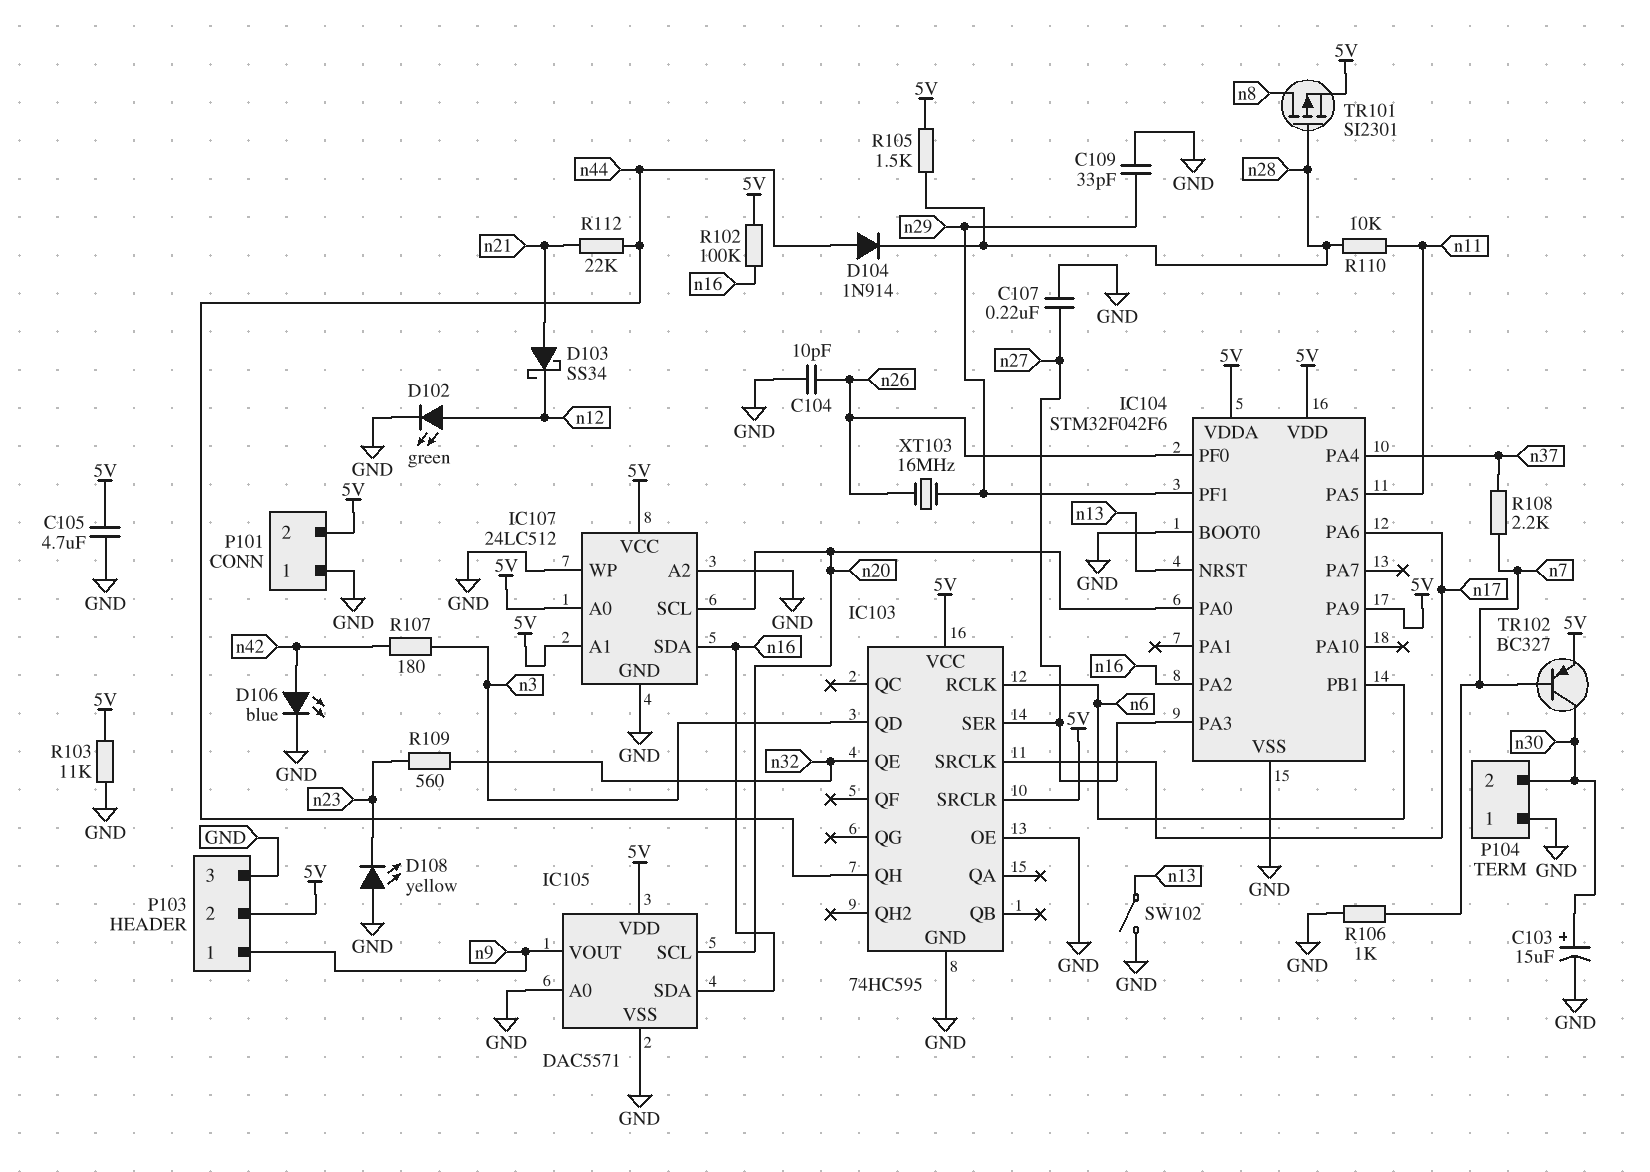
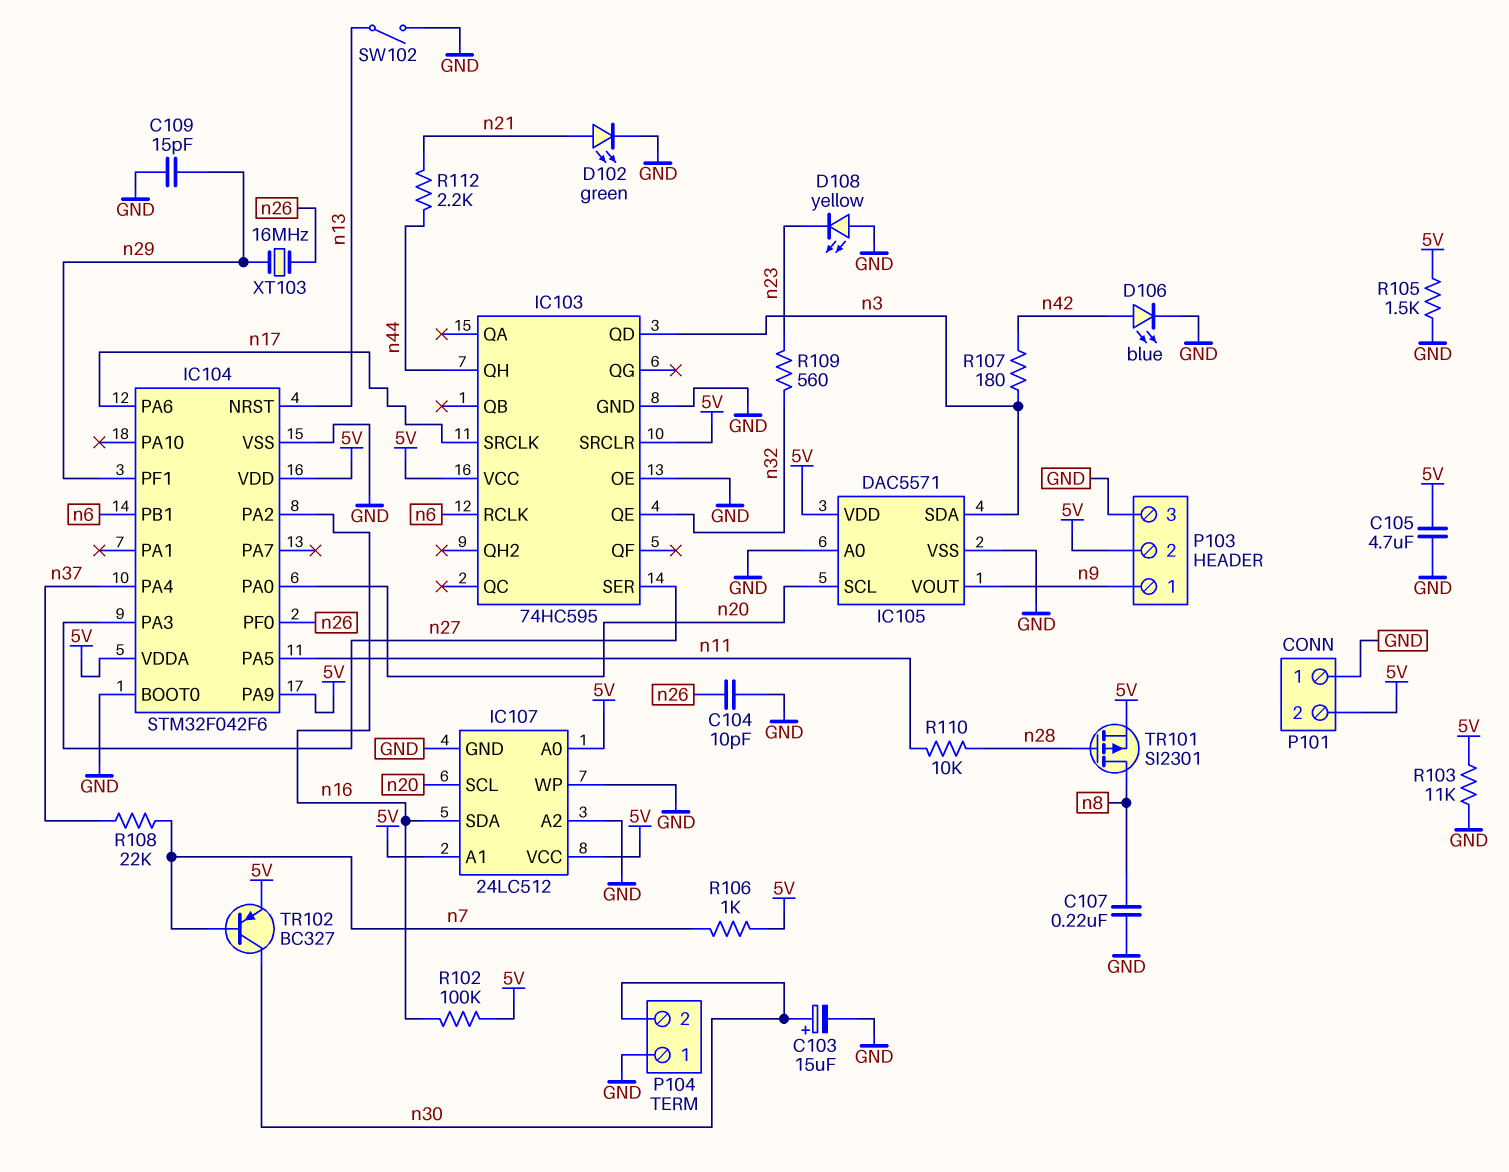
C107: 220nF (GND, n27) -> 220nF (GND, n8)
C109: 33pF (GND, n29) -> 15pF (GND, n29)
D102: LED green (A n12, K GND) -> LED green (A n21, K GND)
D103: schottky SS34 (A n21, K n12) -> none
D104: diode 1N914 (A n44, K n28) -> none
IC105 pin SDA: n16 -> n3
R105: 1.5k (5V, n28) -> 1.5k (5V, GND)
R106: 1k (GND, n7) -> 1k (5V, n7)
R108: 2.2k (n7, n37) -> 22k (n7, n37)
R112: 22k (n21, n44) -> 2.2k (n21, n44)

